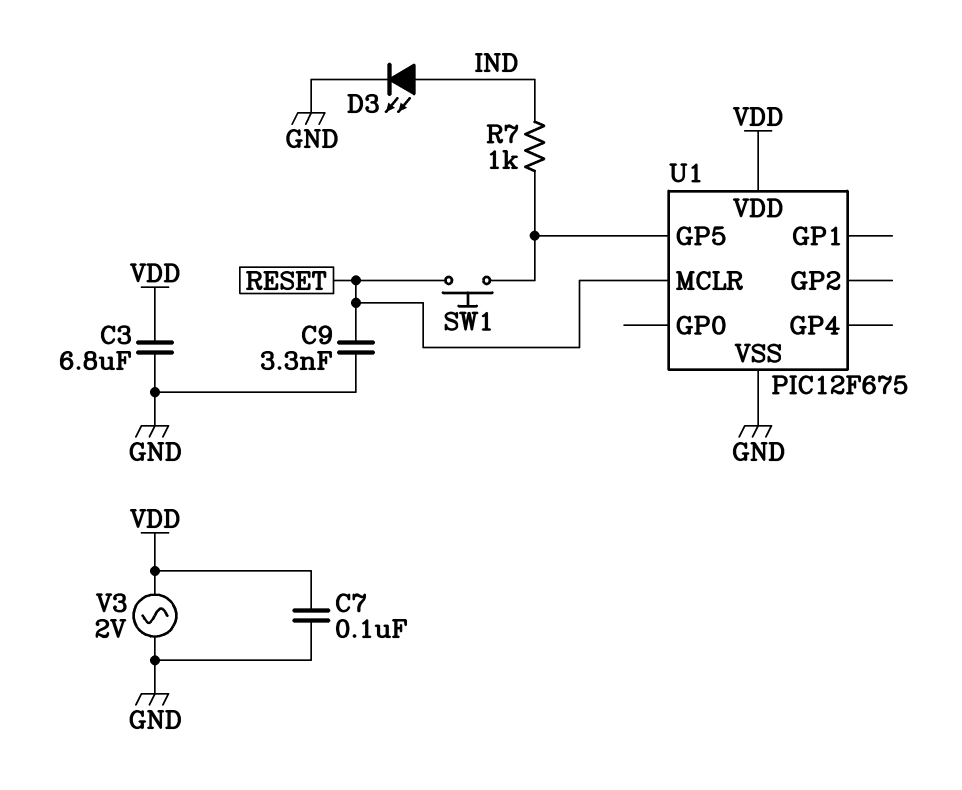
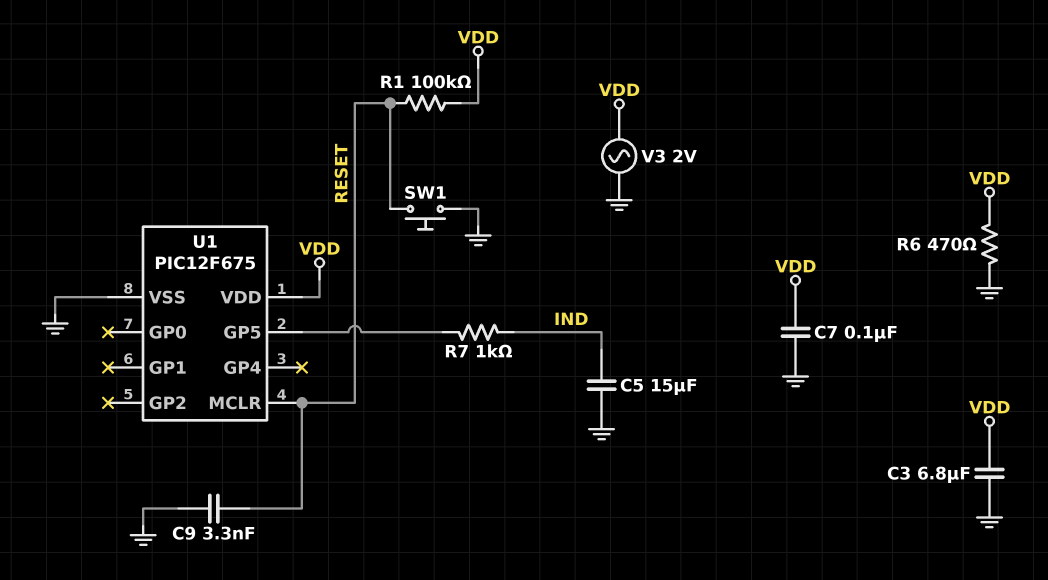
C5: none -> 15uF (GND, IND)
D3: LED (A IND, K GND) -> none
R1: none -> 100k (RESET, VDD)
R6: none -> 470 (GND, VDD)
SW1: button (RESET, U1/GP5) -> button (GND, RESET)

